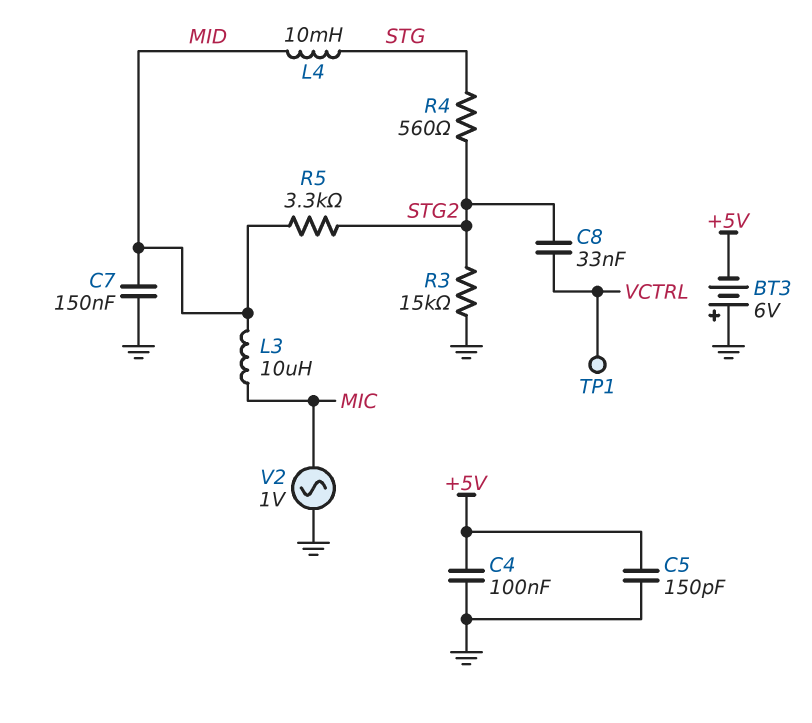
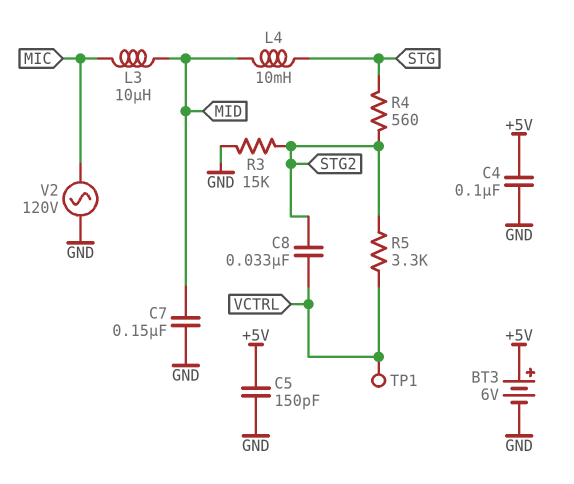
BT3: 6V (plus GND, minus +5V) -> 6V (plus +5V, minus GND)
R5: 3.3k (MID, STG2) -> 3.3k (STG2, VCTRL)
V2: AC 1V (GND, MIC) -> AC 120V (GND, MIC)

